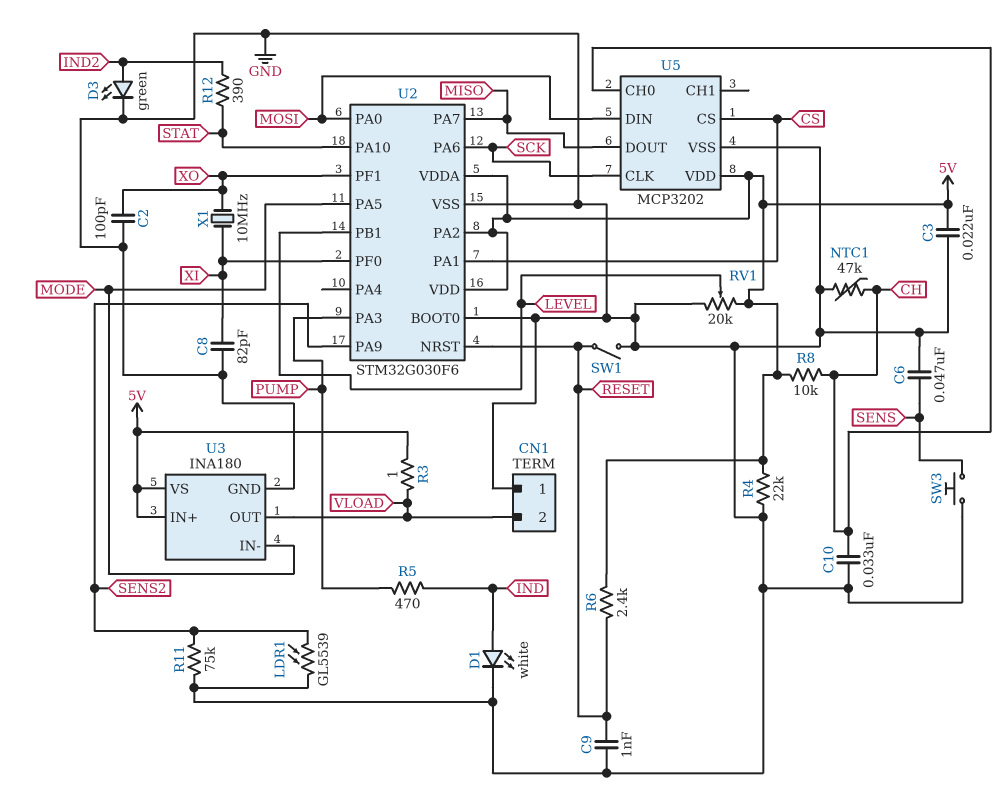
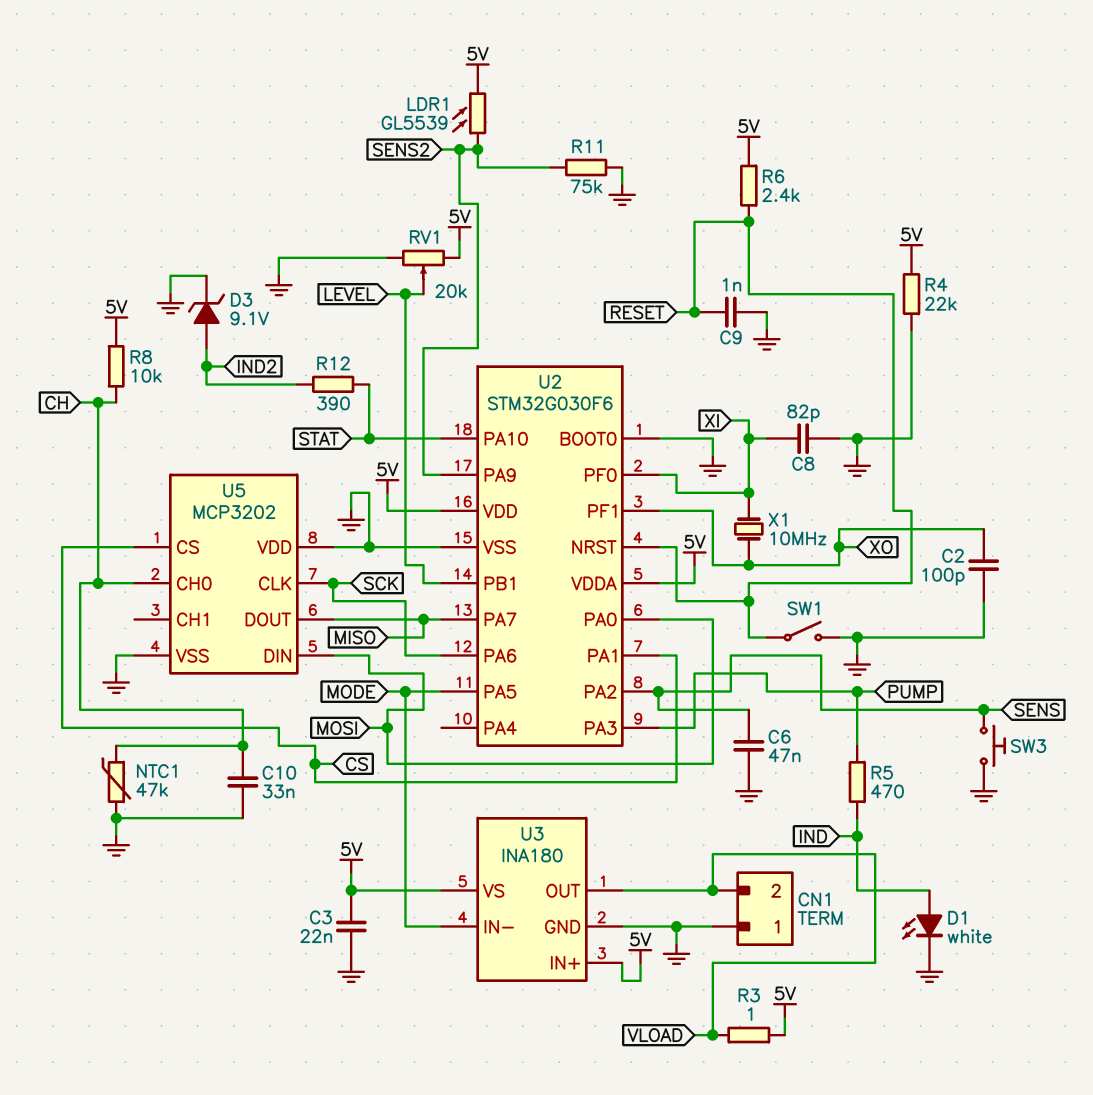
D3: LED green (A IND2, K GND) -> zener 9.1V (A IND2, K GND)
LDR1: GL5539 (GND, SENS2) -> GL5539 (5V, SENS2)
U2 pin PA2: 5V -> SENS
U5 pin VDD: 5V -> GND

